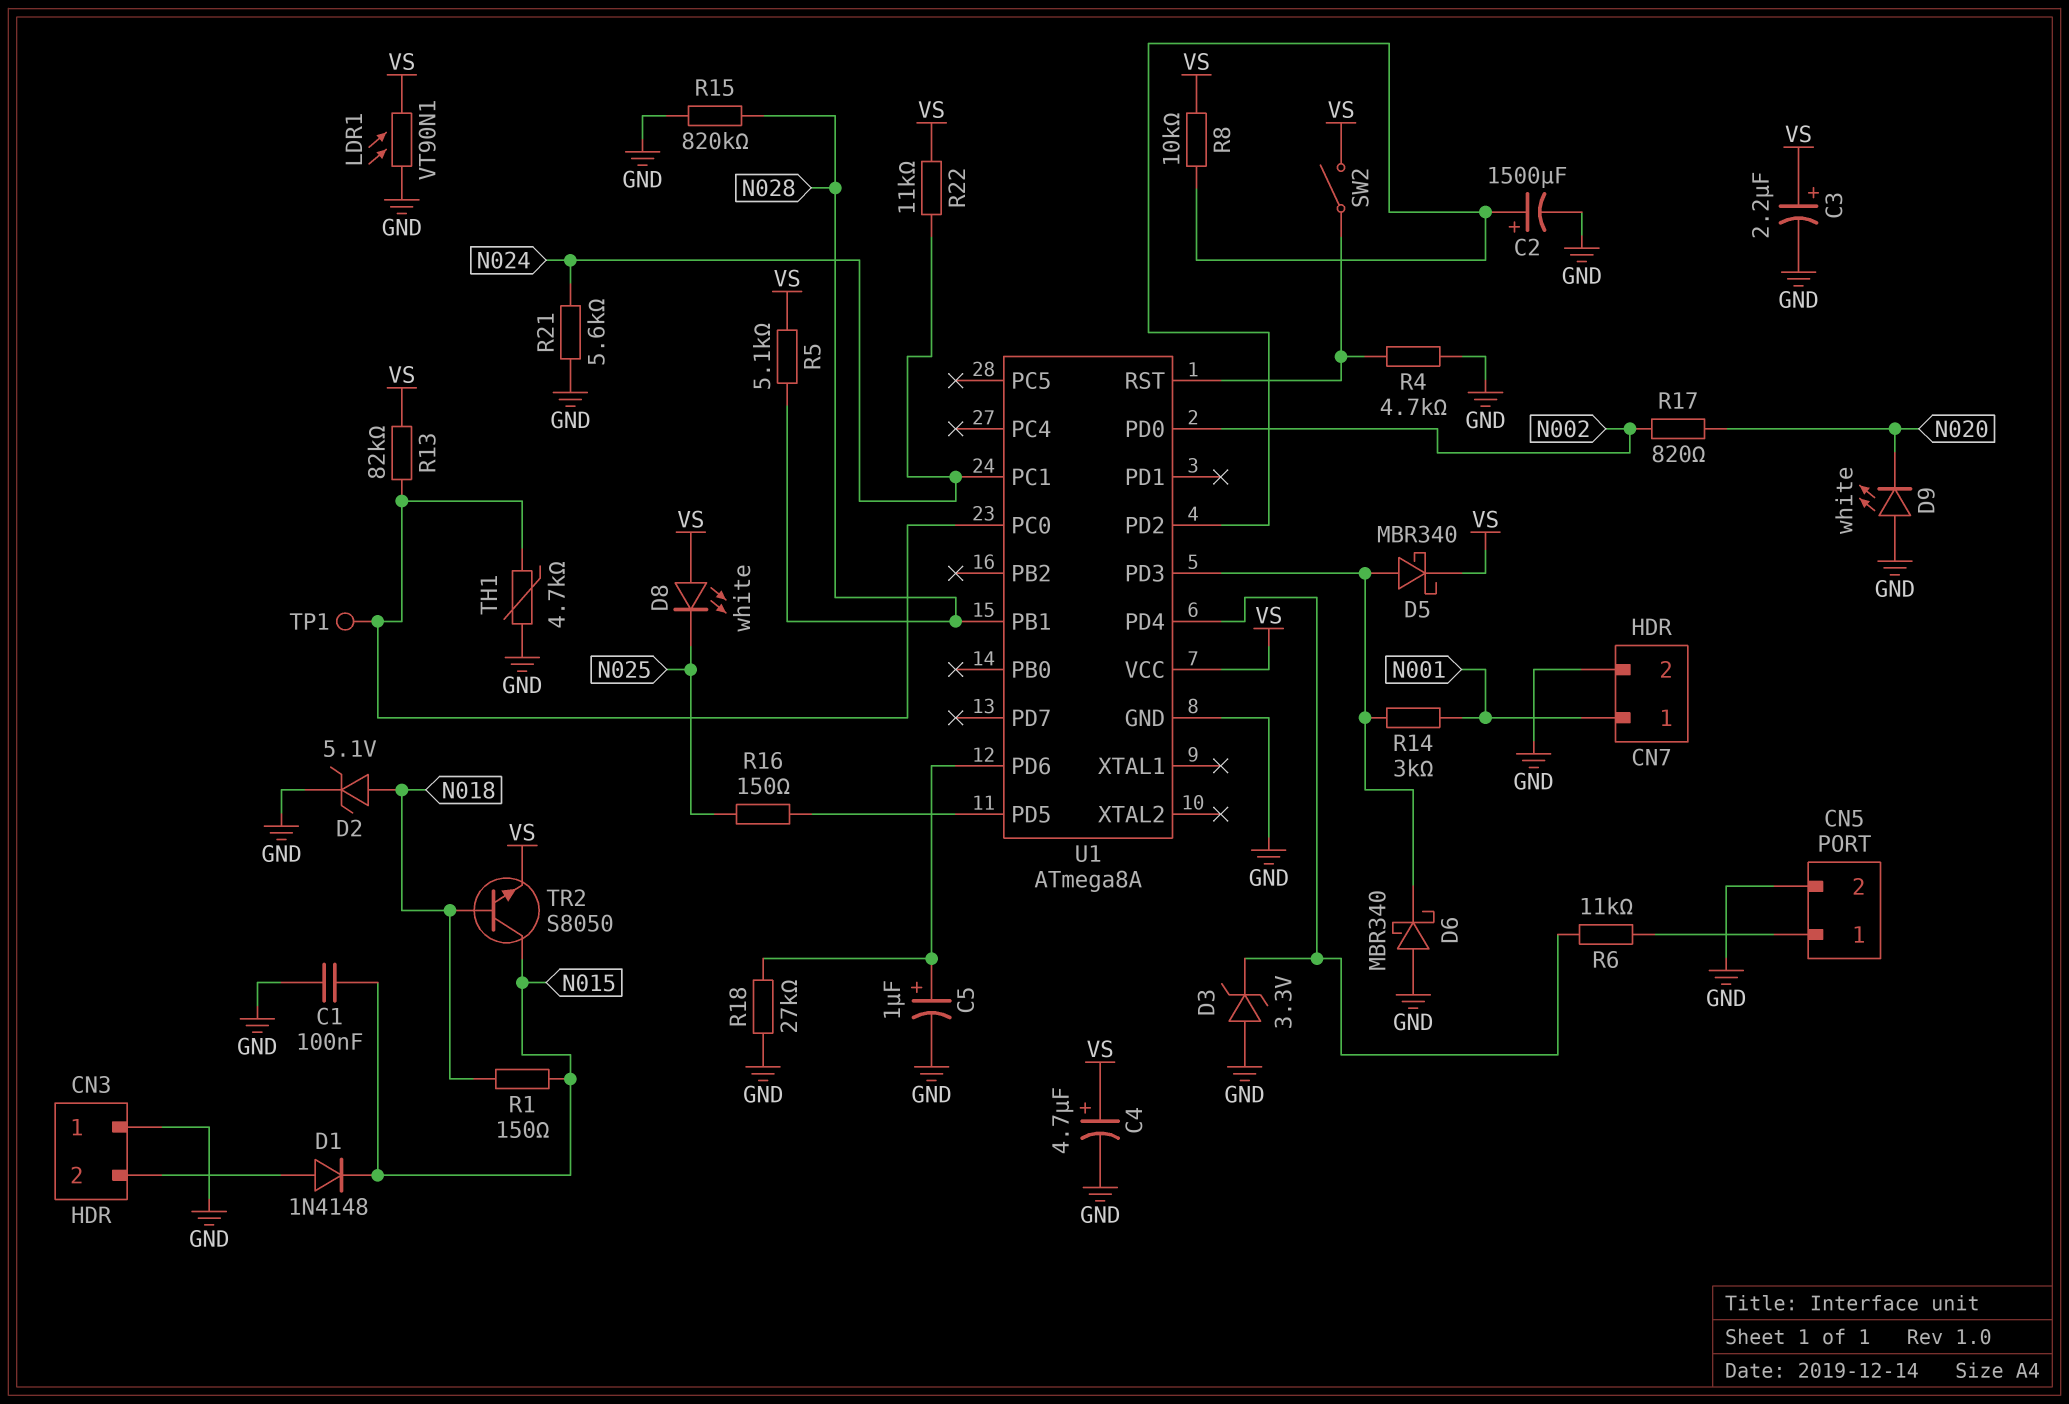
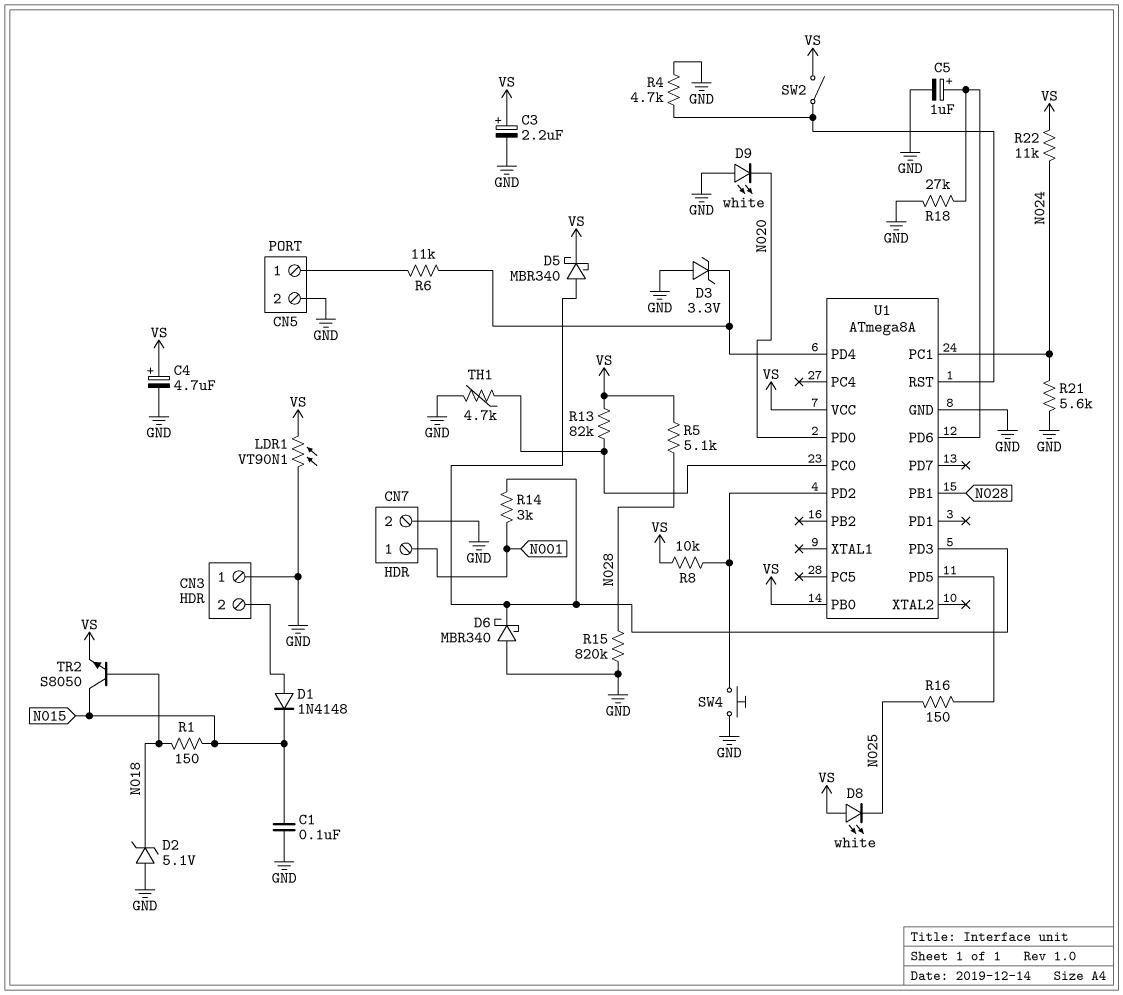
C2: 1500uF (plus U1/PD2, minus GND) -> none
D2: zener 5.1V (A N018, K GND) -> zener 5.1V (A GND, K N018)
R17: 820 (N002, N020) -> none
SW4: none -> button (GND, U1/PD2)
TP1: test point (U1/PC0) -> none
U1 pin PB0: none -> VS
U1 pin PD0: N002 -> N020

